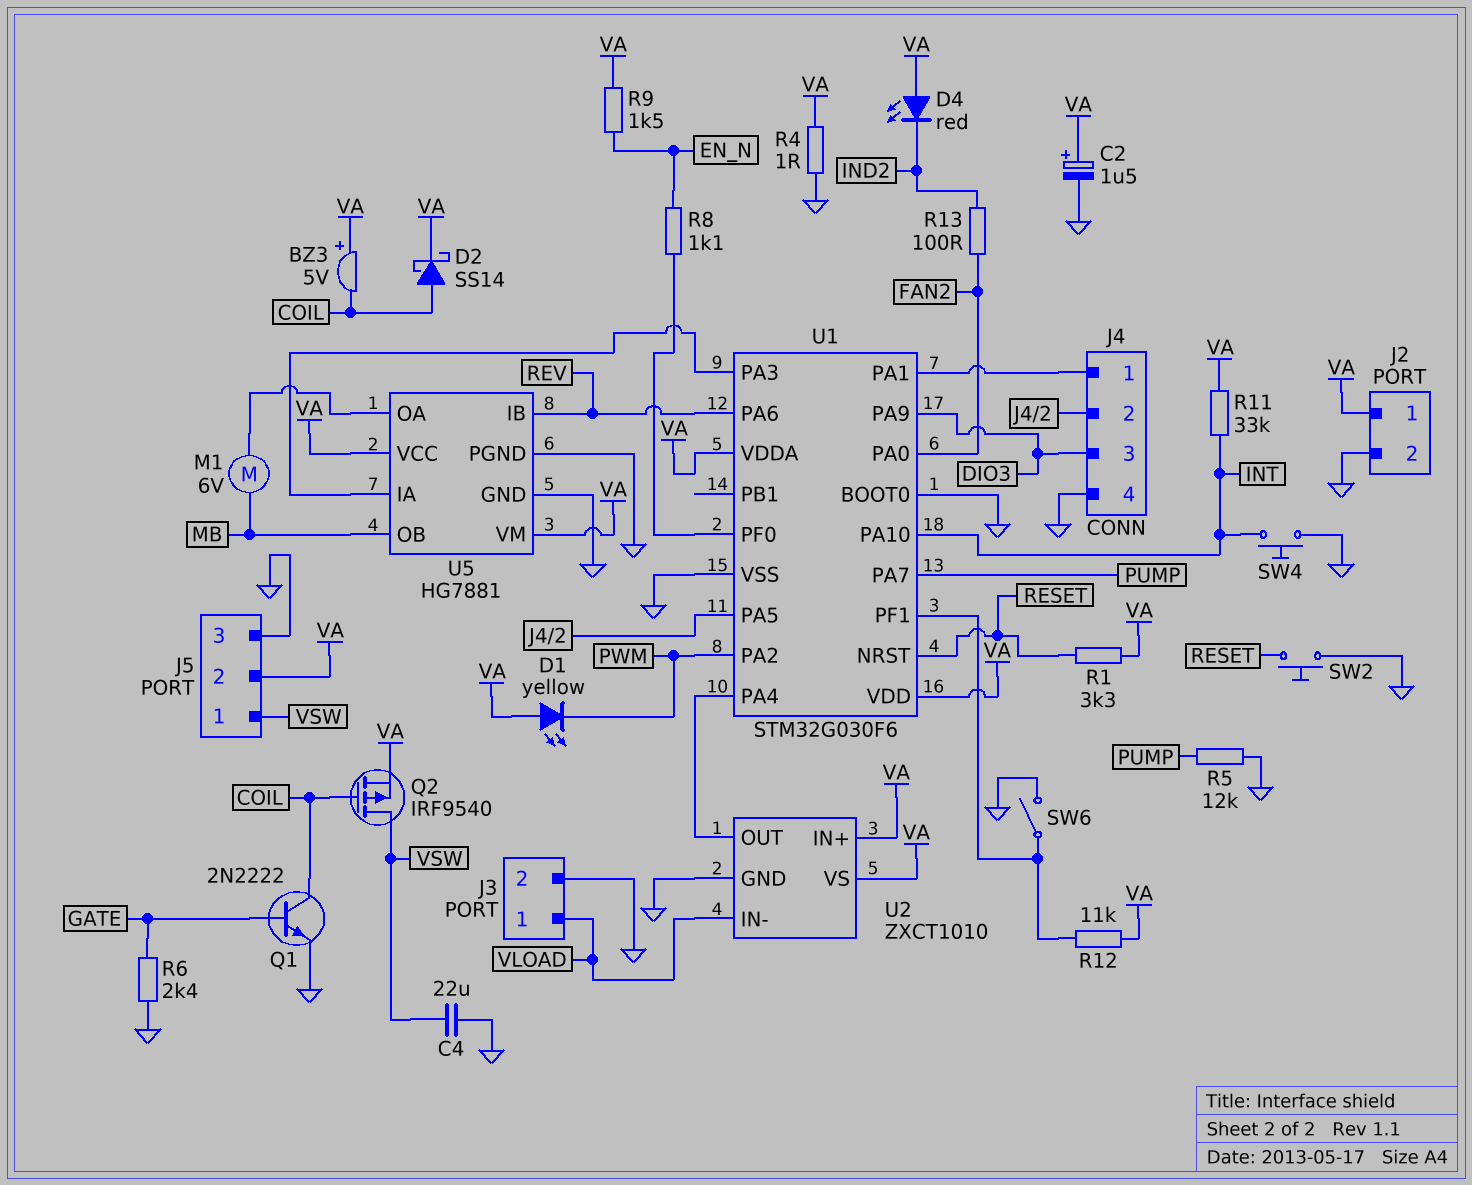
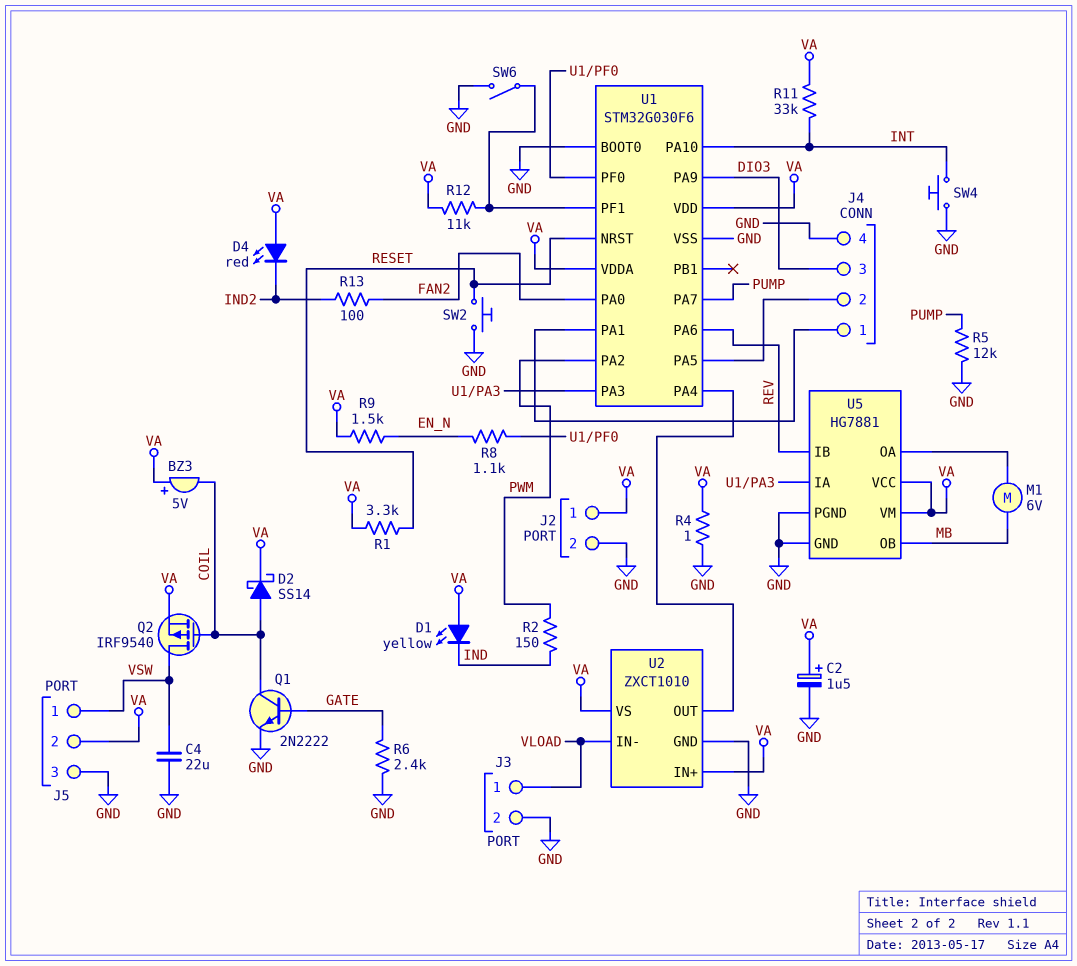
D1: LED yellow (A VA, K PWM) -> LED yellow (A VA, K IND)
R2: none -> 150 (IND, PWM)

